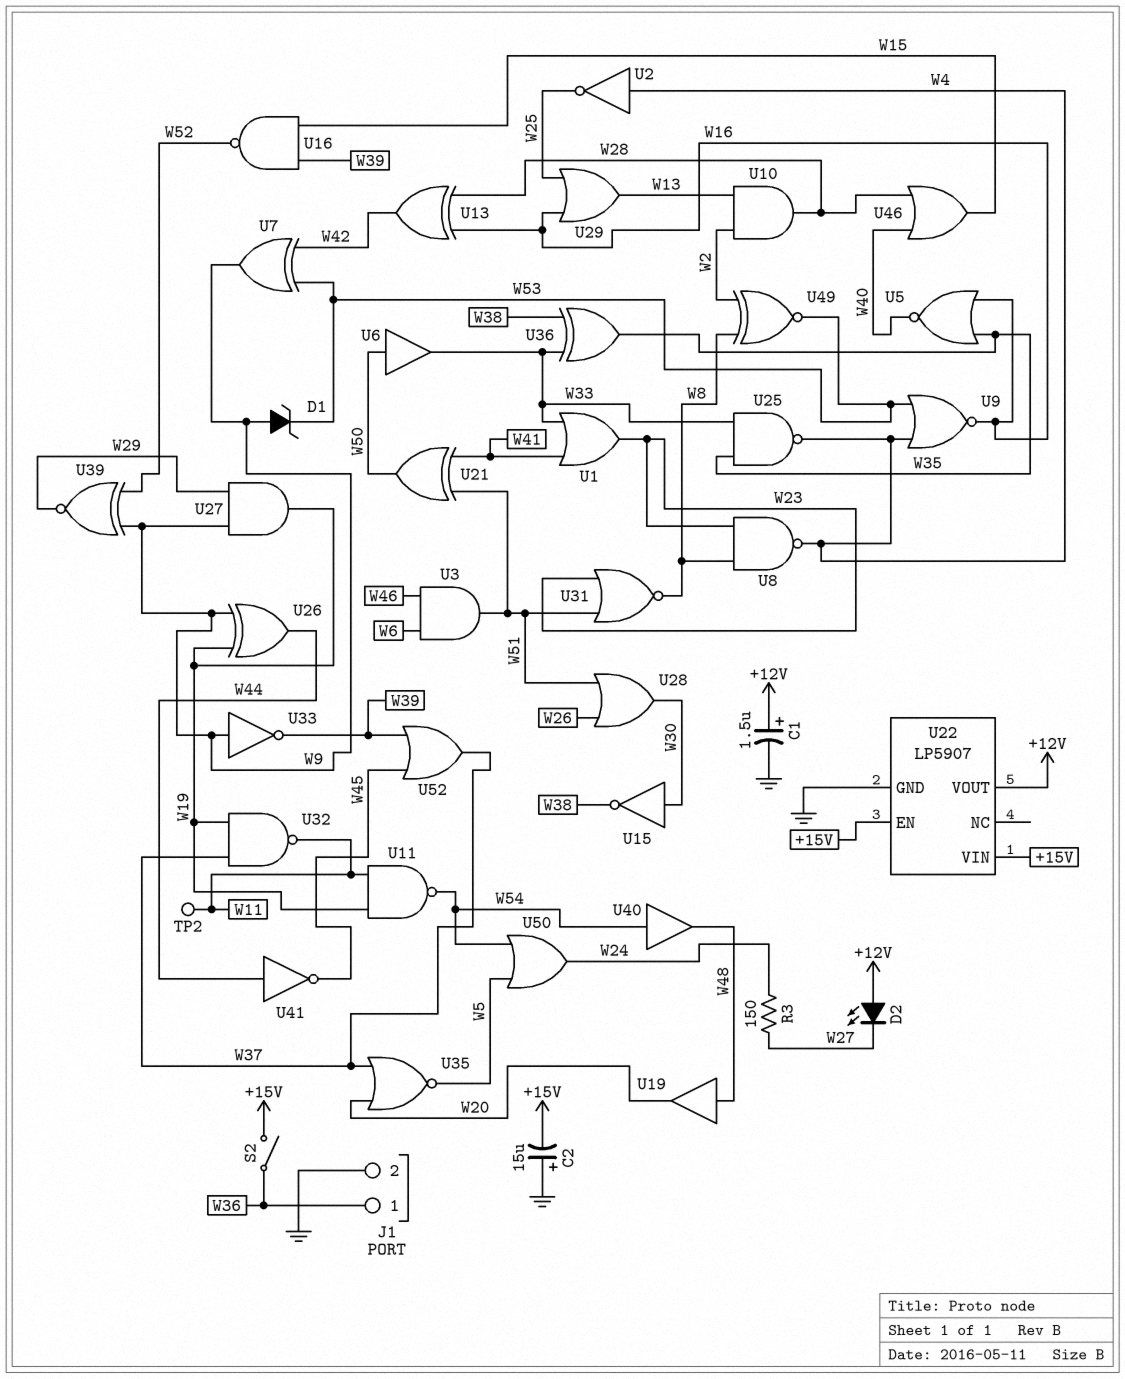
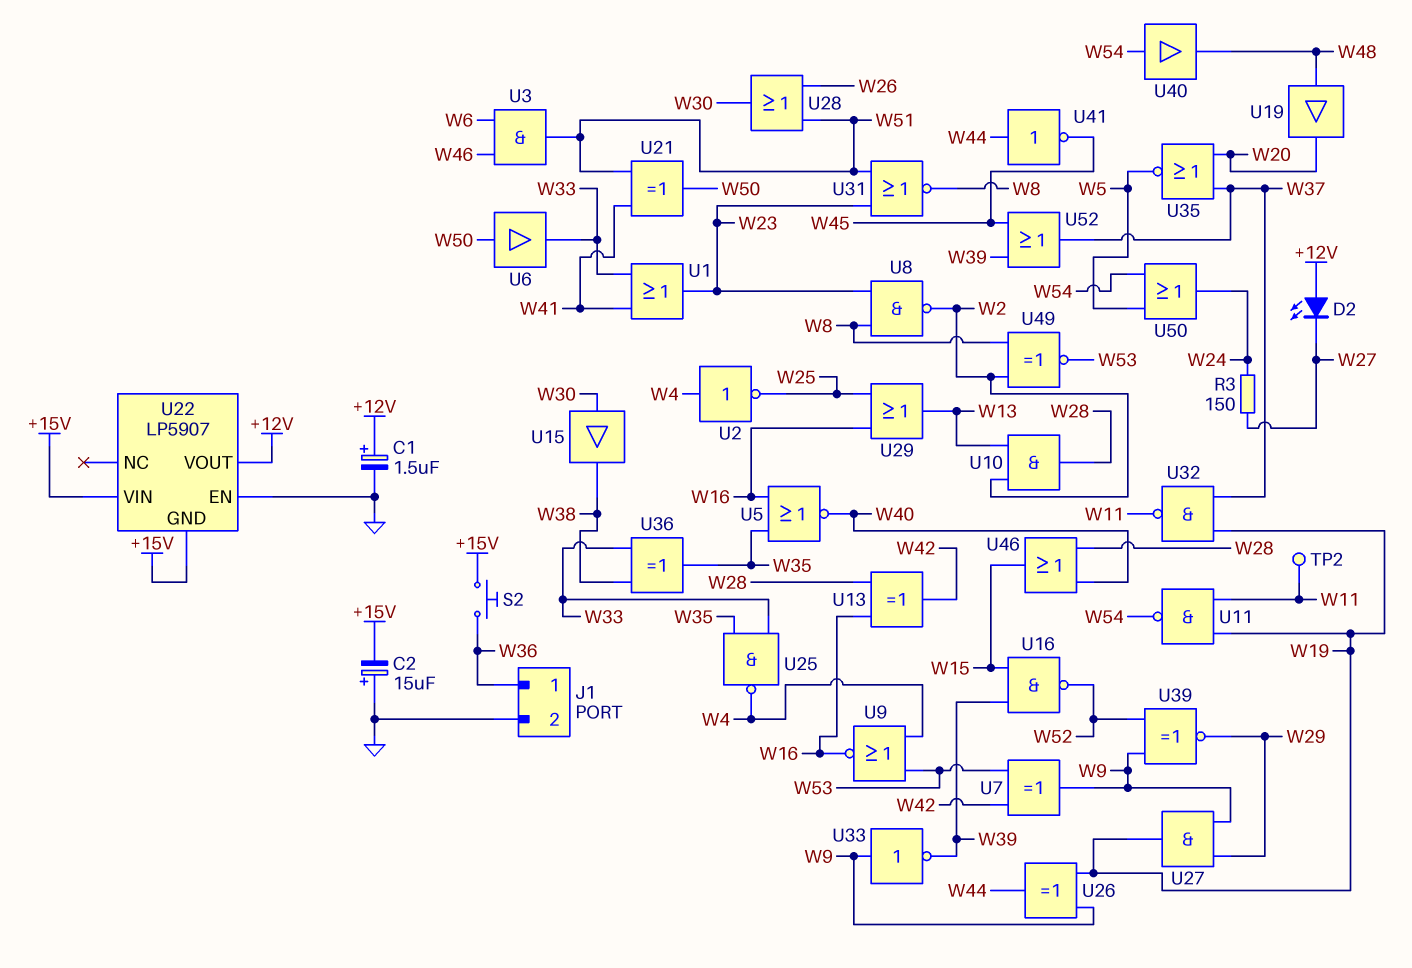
D1: zener (A W9, K W53) -> none
S2: switch (+15V, W36) -> button (+15V, W36)
U8: NAND (in W8, in W23, out W4) -> NAND (in W8, in W23, out W2)
U15: NOT (in W30, out W38) -> buffer (in W30, out W38)
U22 pin EN: +15V -> GND
U22 pin GND: GND -> +15V

